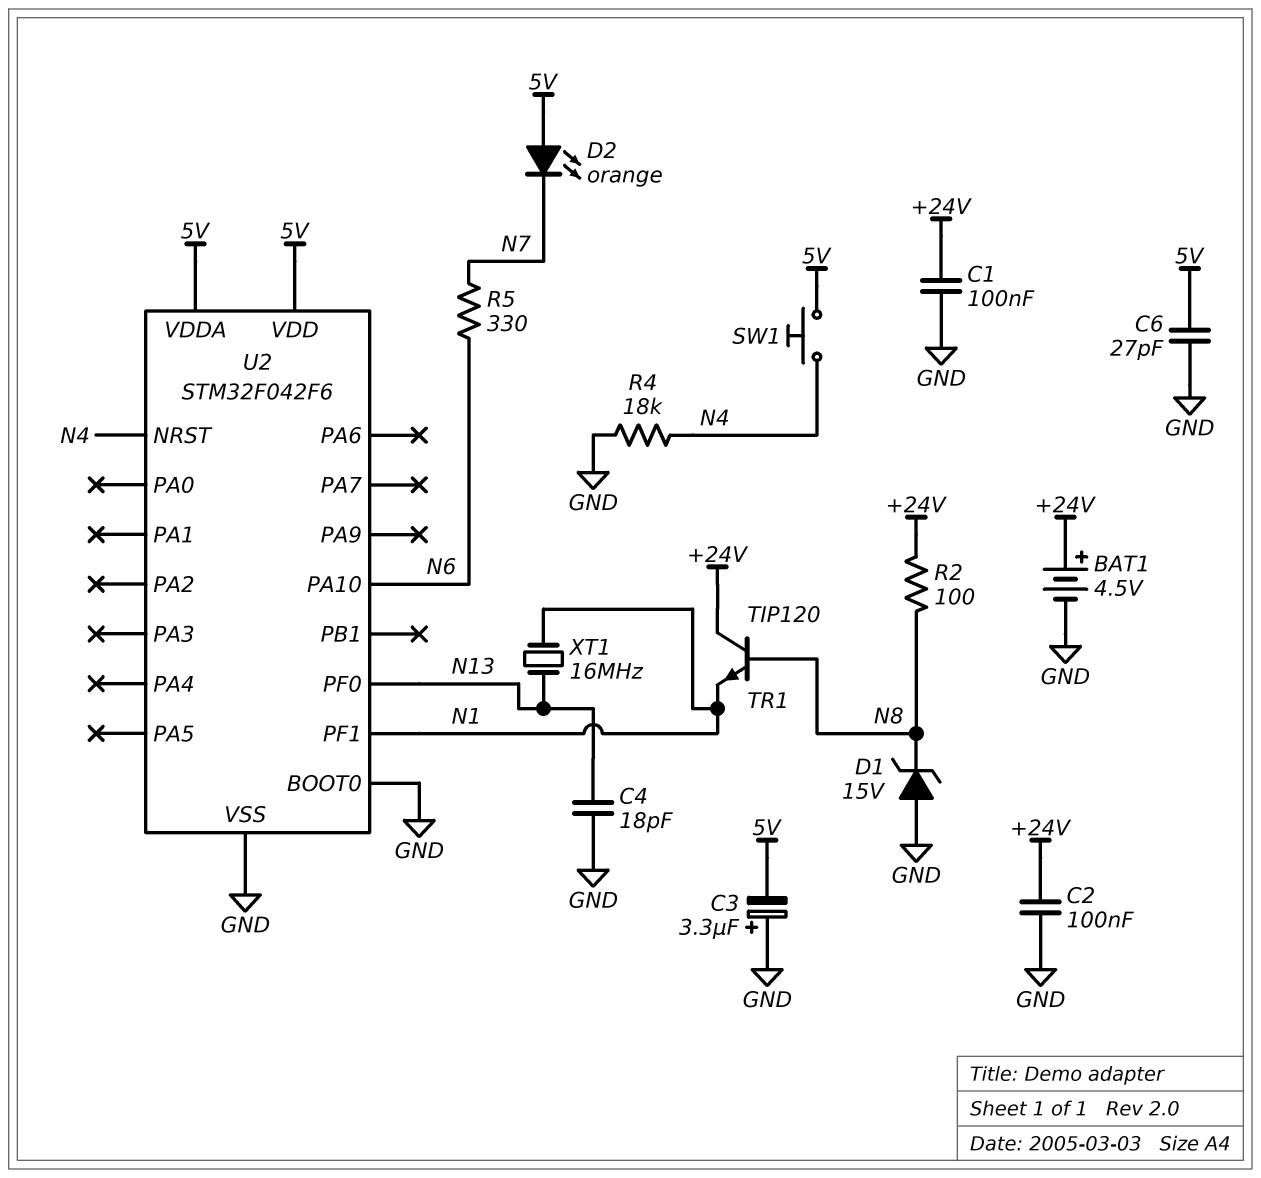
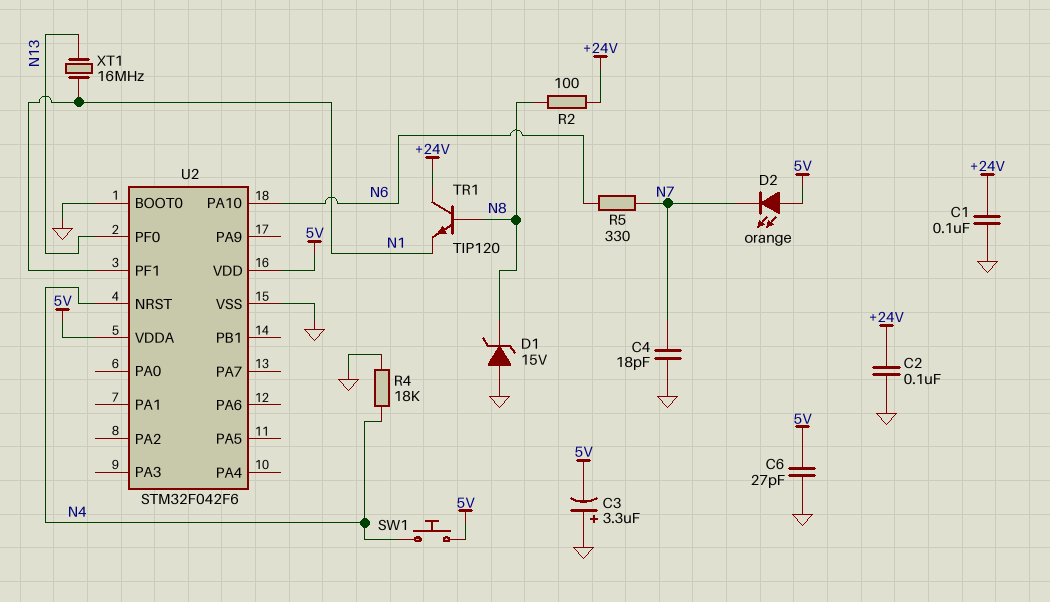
BAT1: 4.5V (plus +24V, minus GND) -> none
C4: 18pF (GND, N13) -> 18pF (GND, N7)

